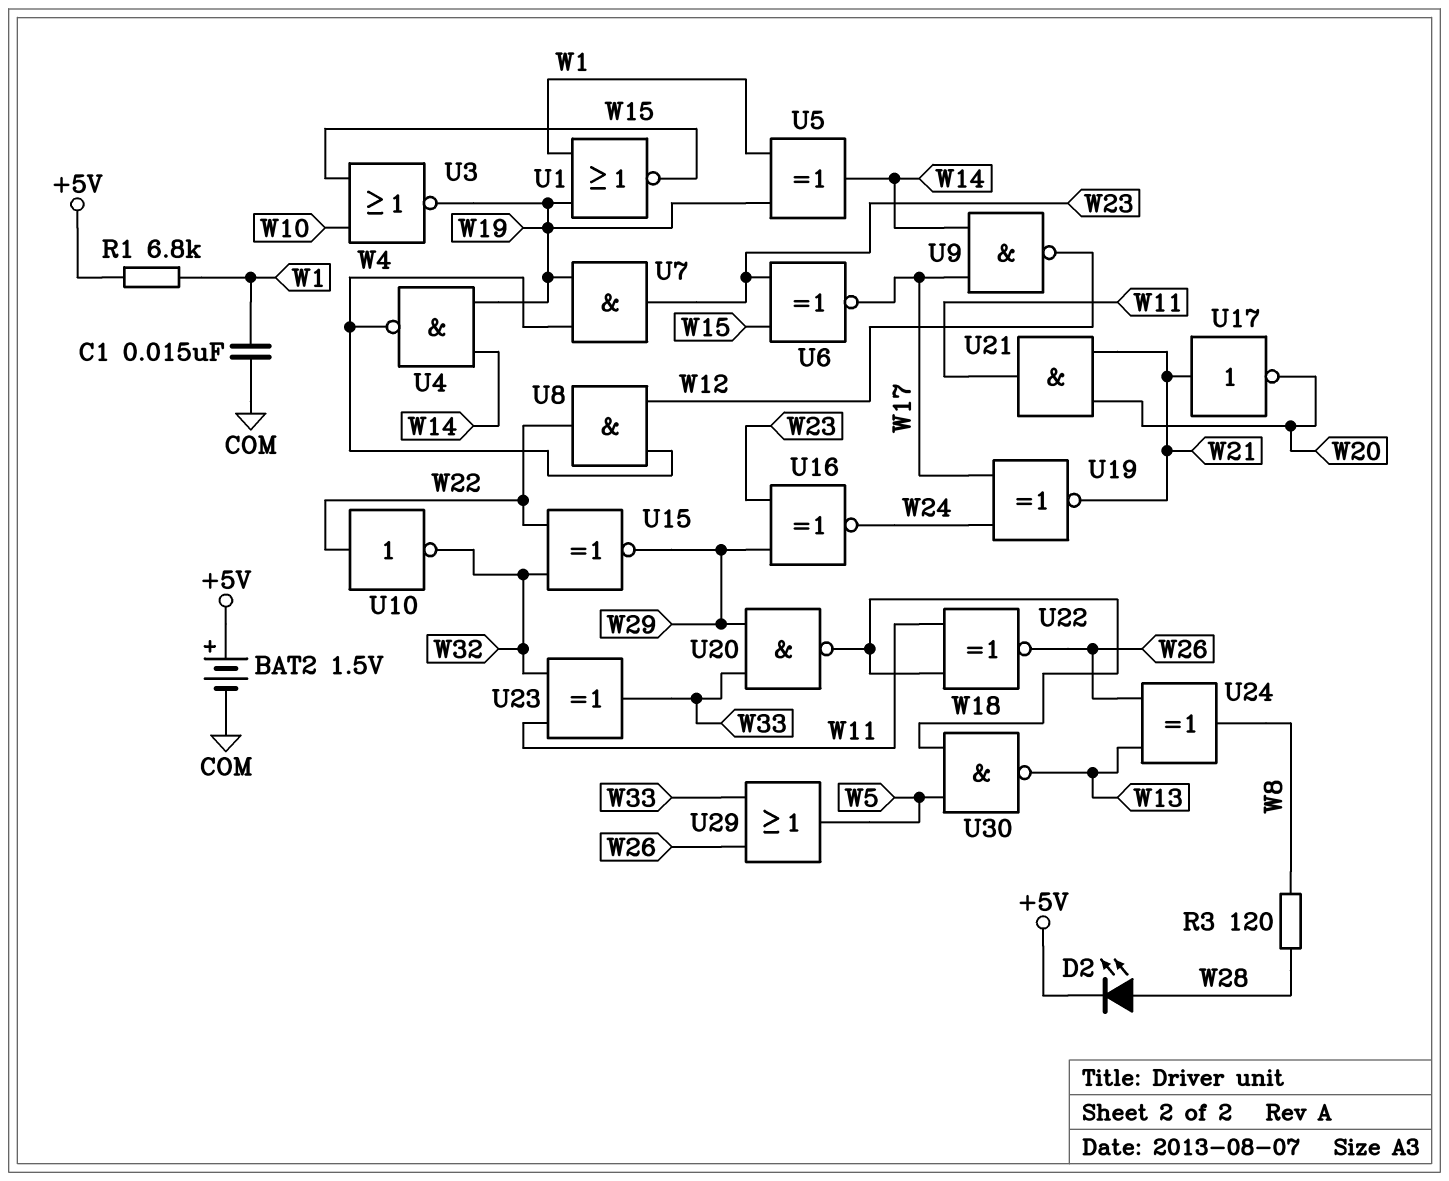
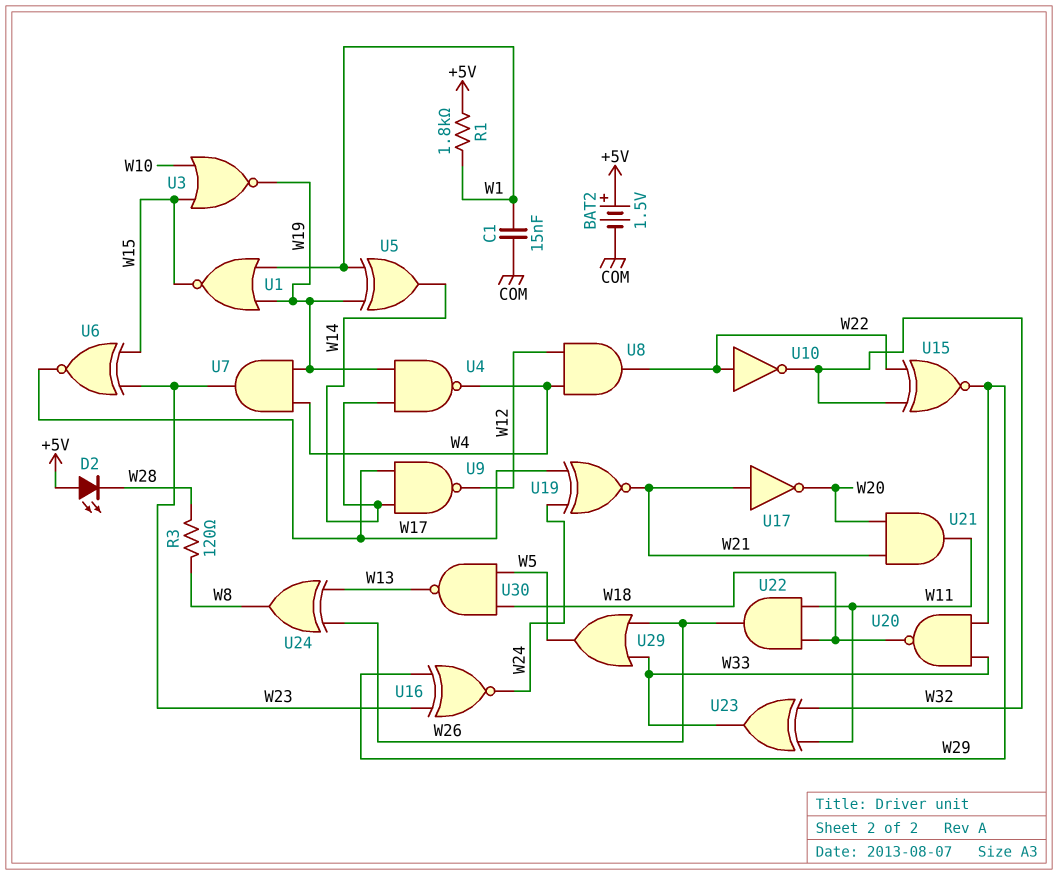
D2: LED (A W28, K +5V) -> LED (A +5V, K W28)
R1: 6.8k (+5V, W1) -> 1.8k (+5V, W1)
U22: XNOR (in W11, in W18, out W26) -> AND (in W11, in W18, out W26)

